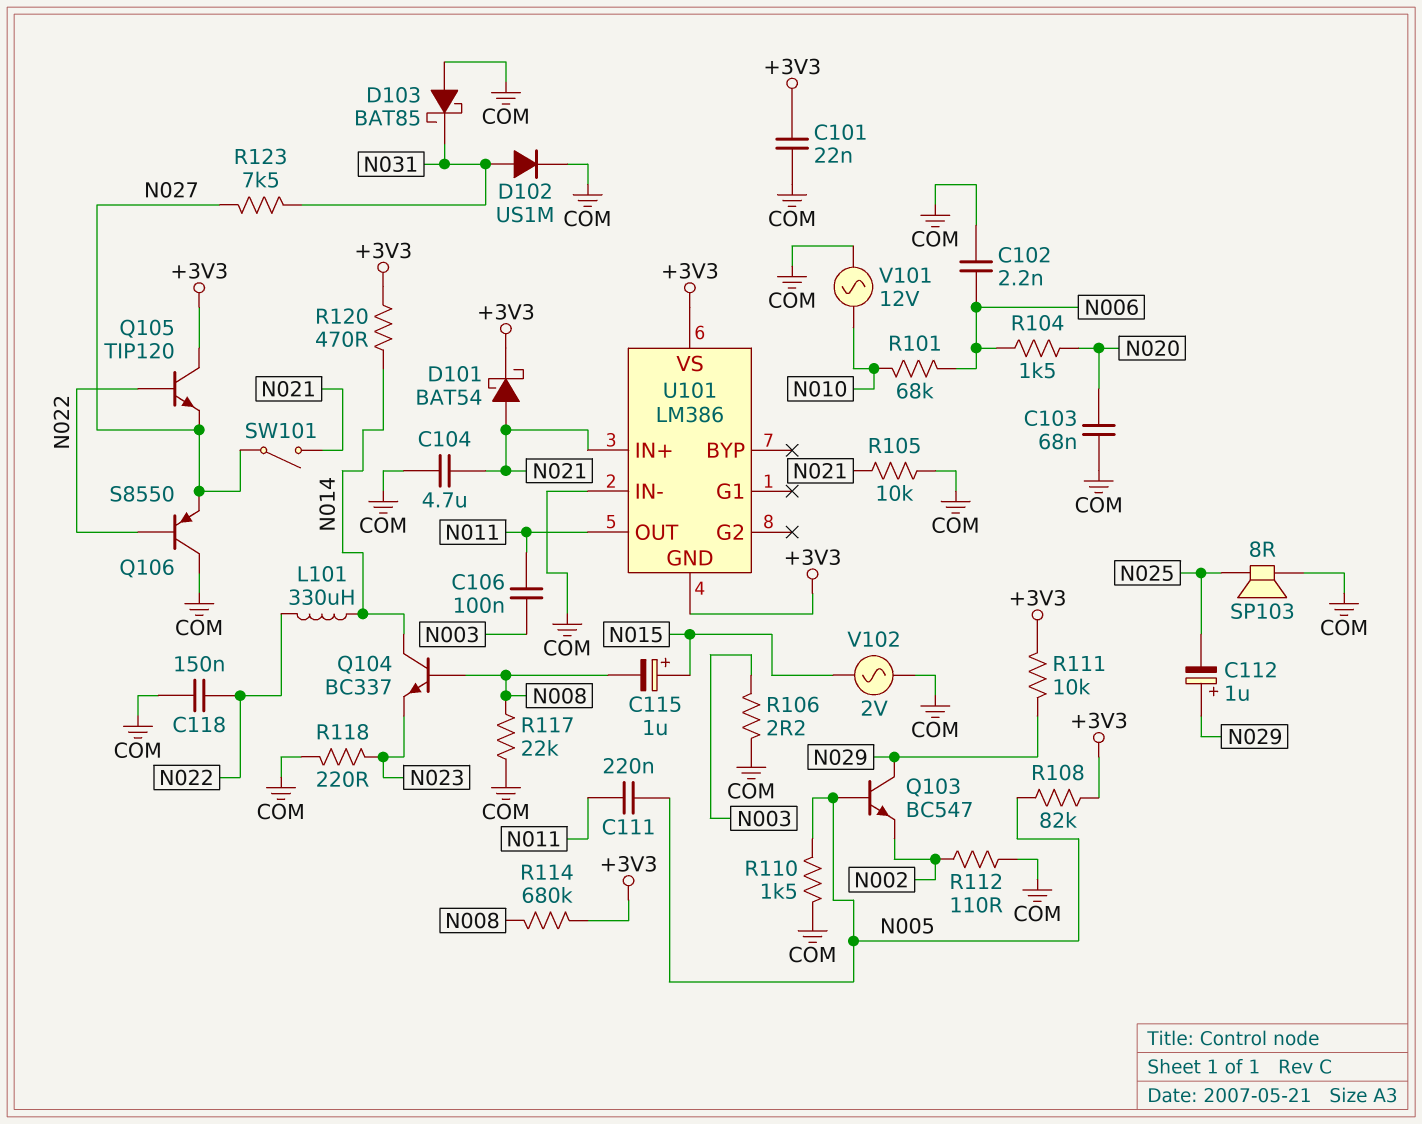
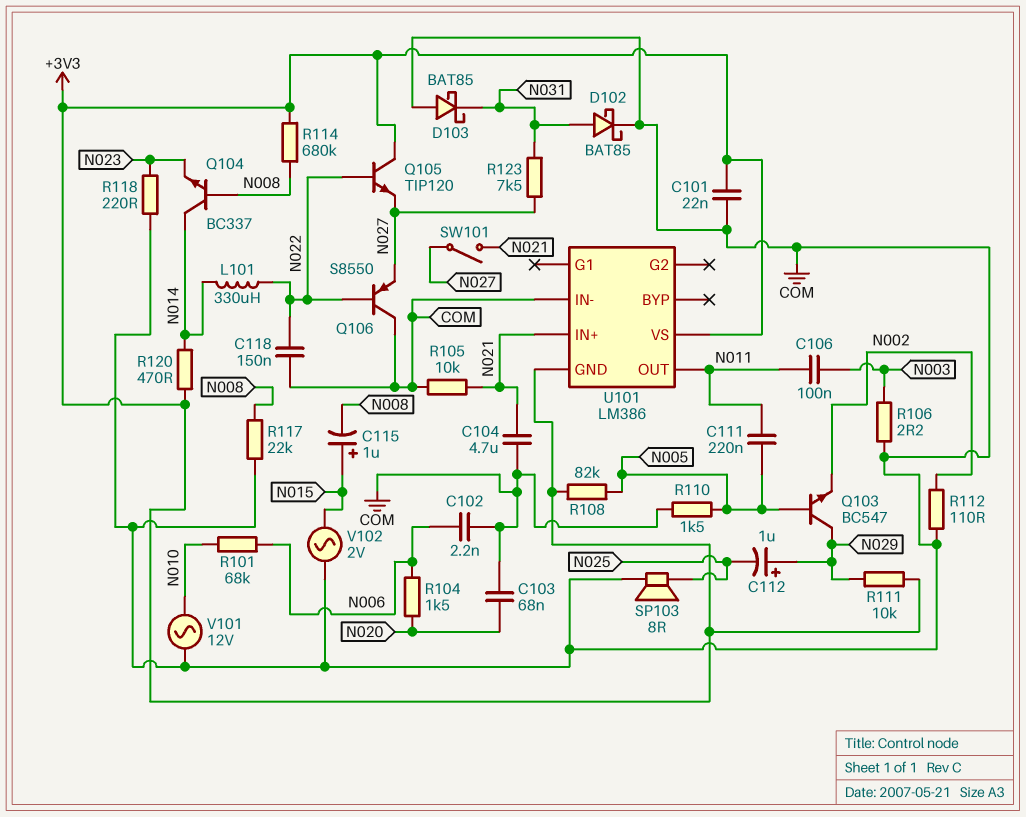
D101: schottky BAT54 (A N021, K +3V3) -> none
D102: diode US1M (A N031, K COM) -> schottky BAT85 (A N031, K COM)

